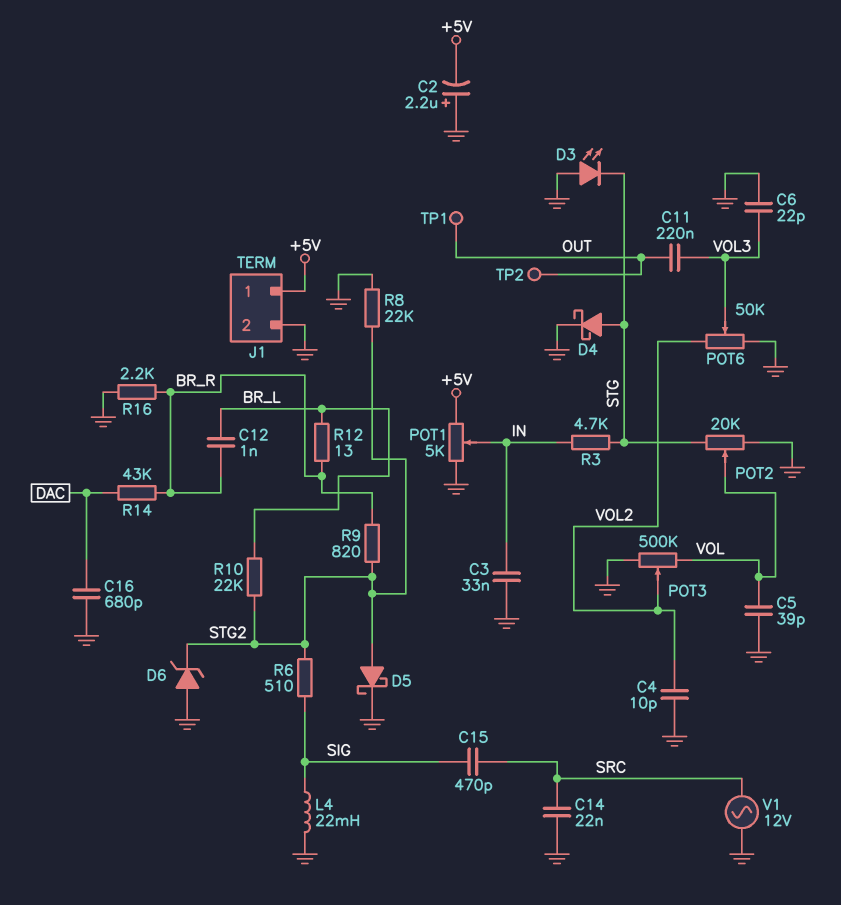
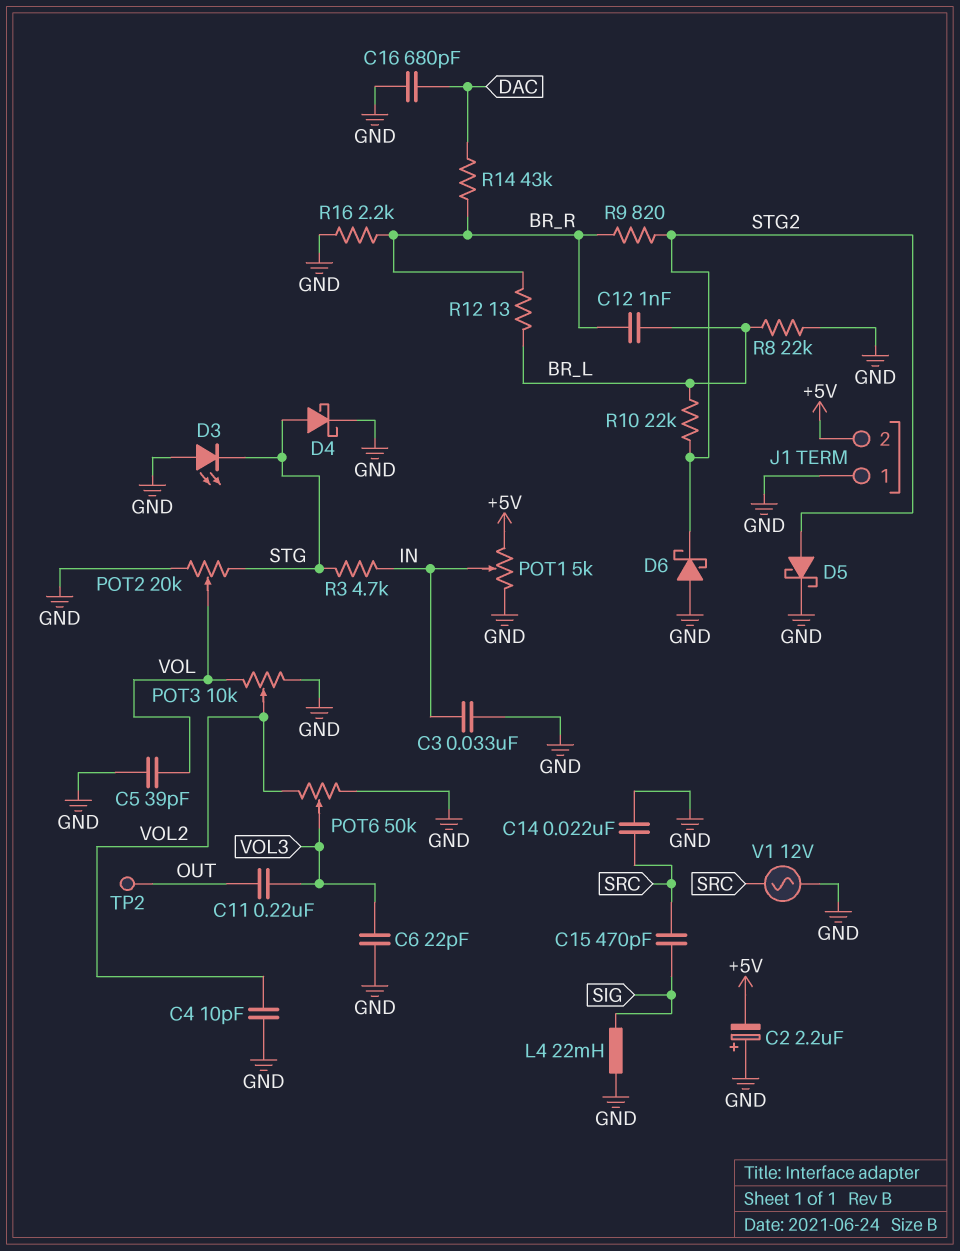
D6: zener (A GND, K STG2) -> schottky (A GND, K STG2)
J1 pin 1: +5V -> GND
J1 pin 2: GND -> +5V
POT3: 500k (GND, VOL, wiper VOL2) -> 10k (GND, VOL, wiper VOL2)
R6: 510 (SIG, STG2) -> none
R8: 22k (GND, STG2) -> 22k (BR_L, GND)
TP1: test point (OUT) -> none

